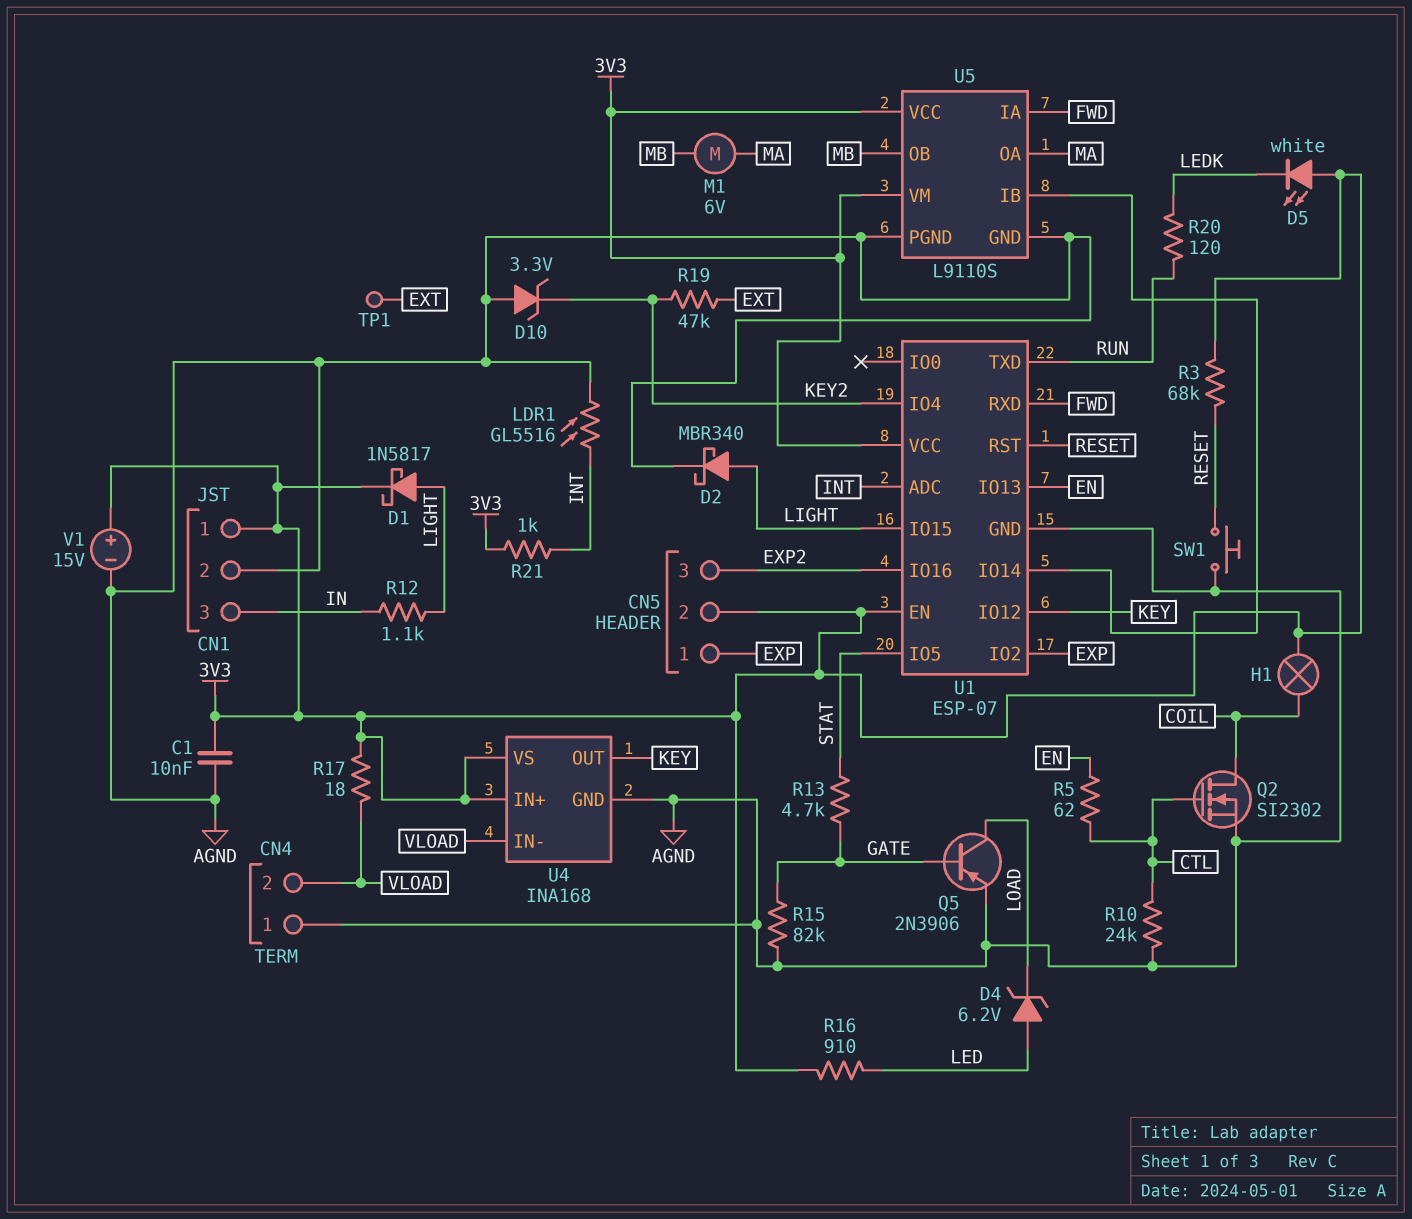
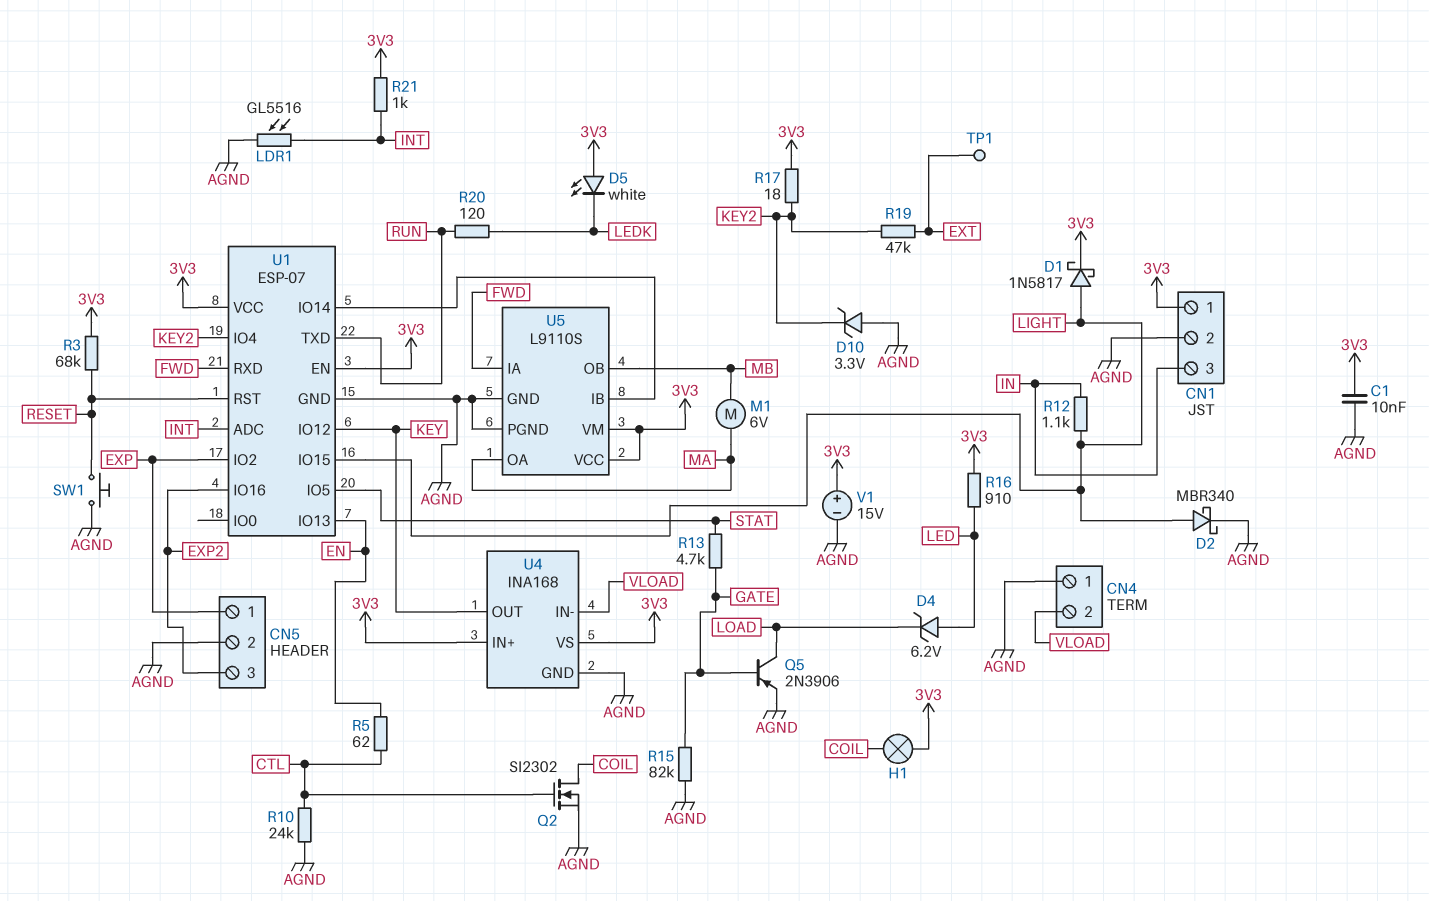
CN5 pin 2: 3V3 -> AGND
R17: 18 (3V3, VLOAD) -> 18 (3V3, KEY2)

